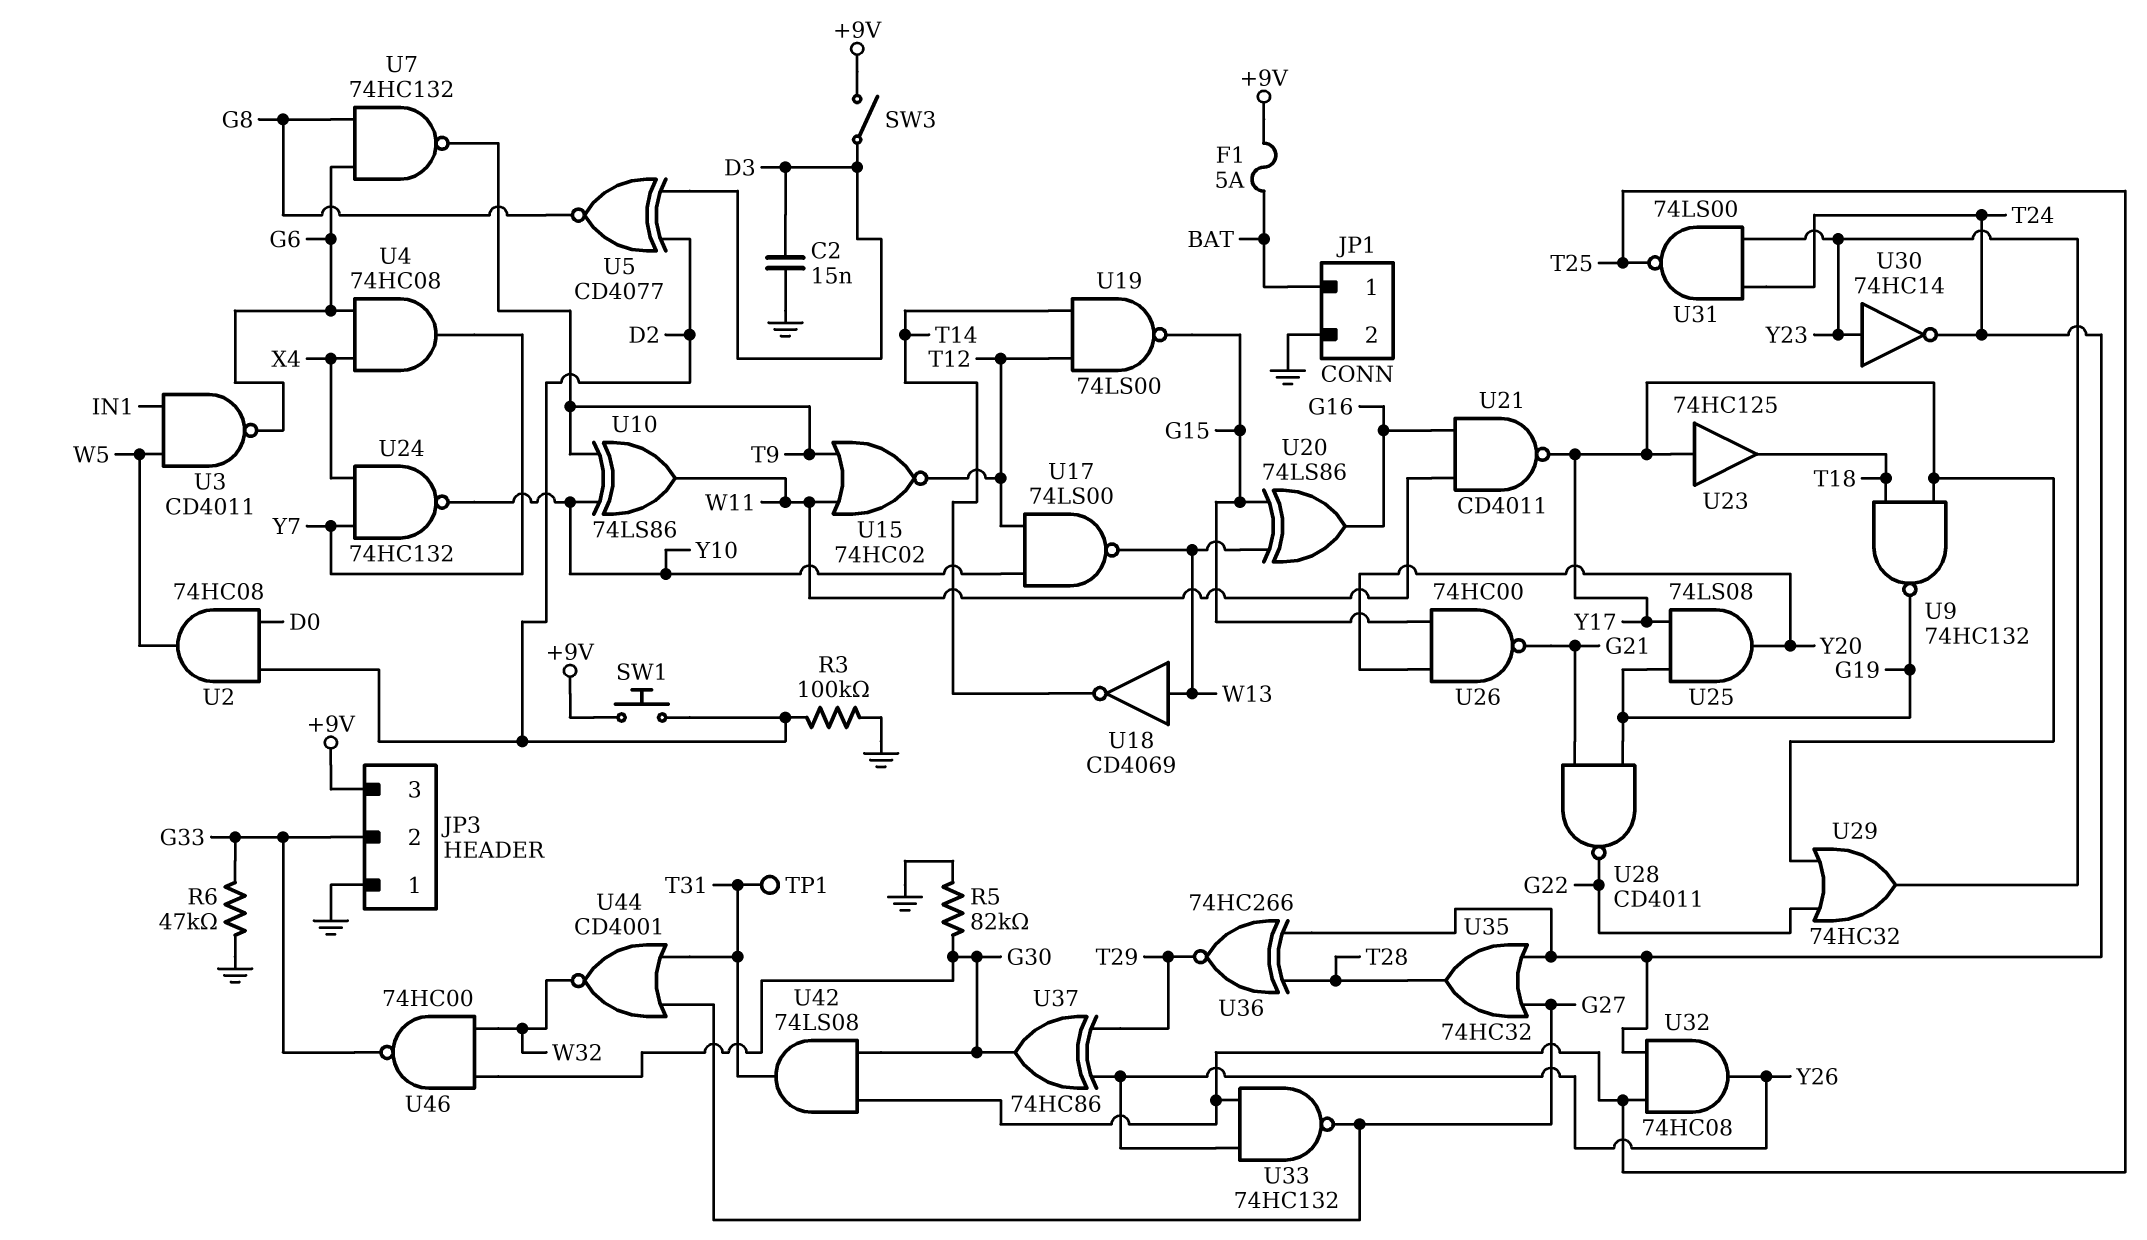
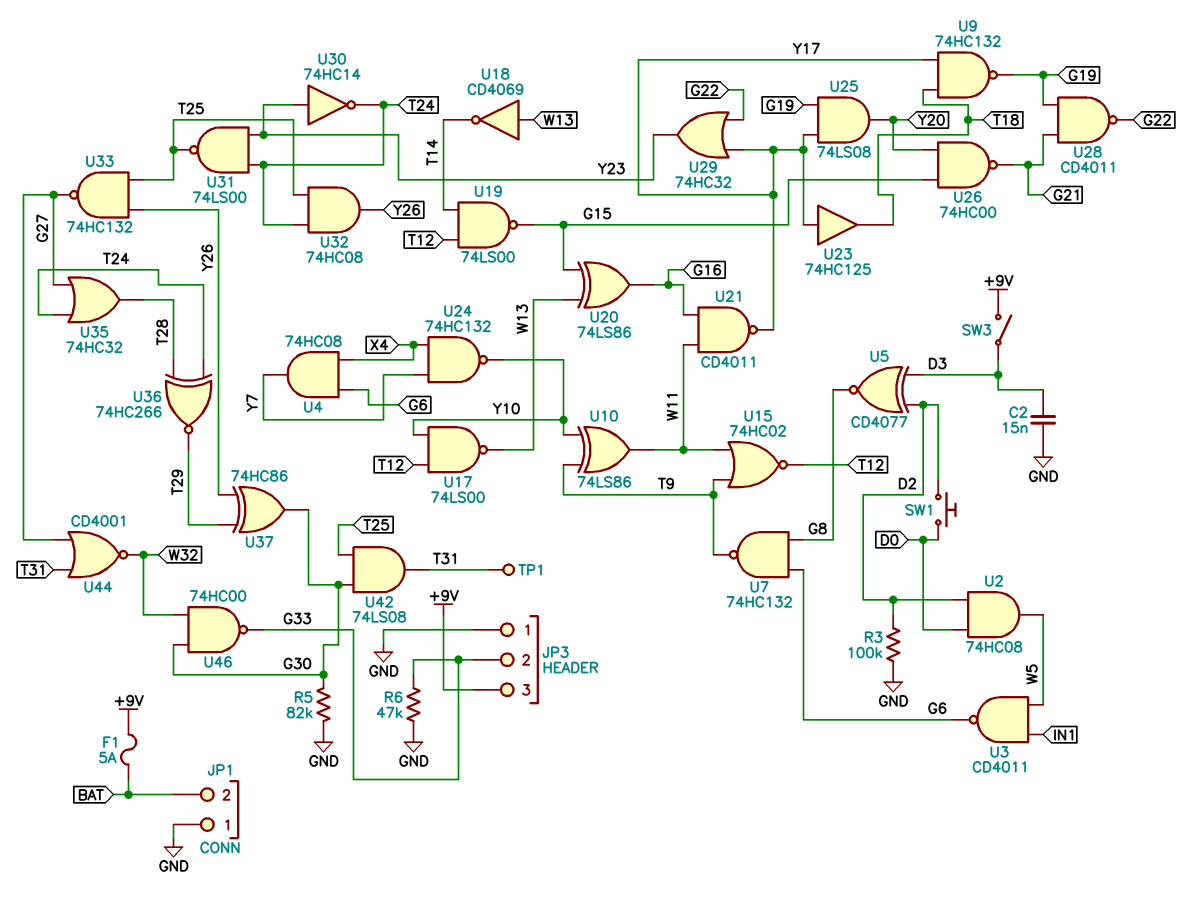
JP1 pin 1: BAT -> GND
JP1 pin 2: GND -> BAT
SW1: button (+9V, D2) -> button (D0, D2)

